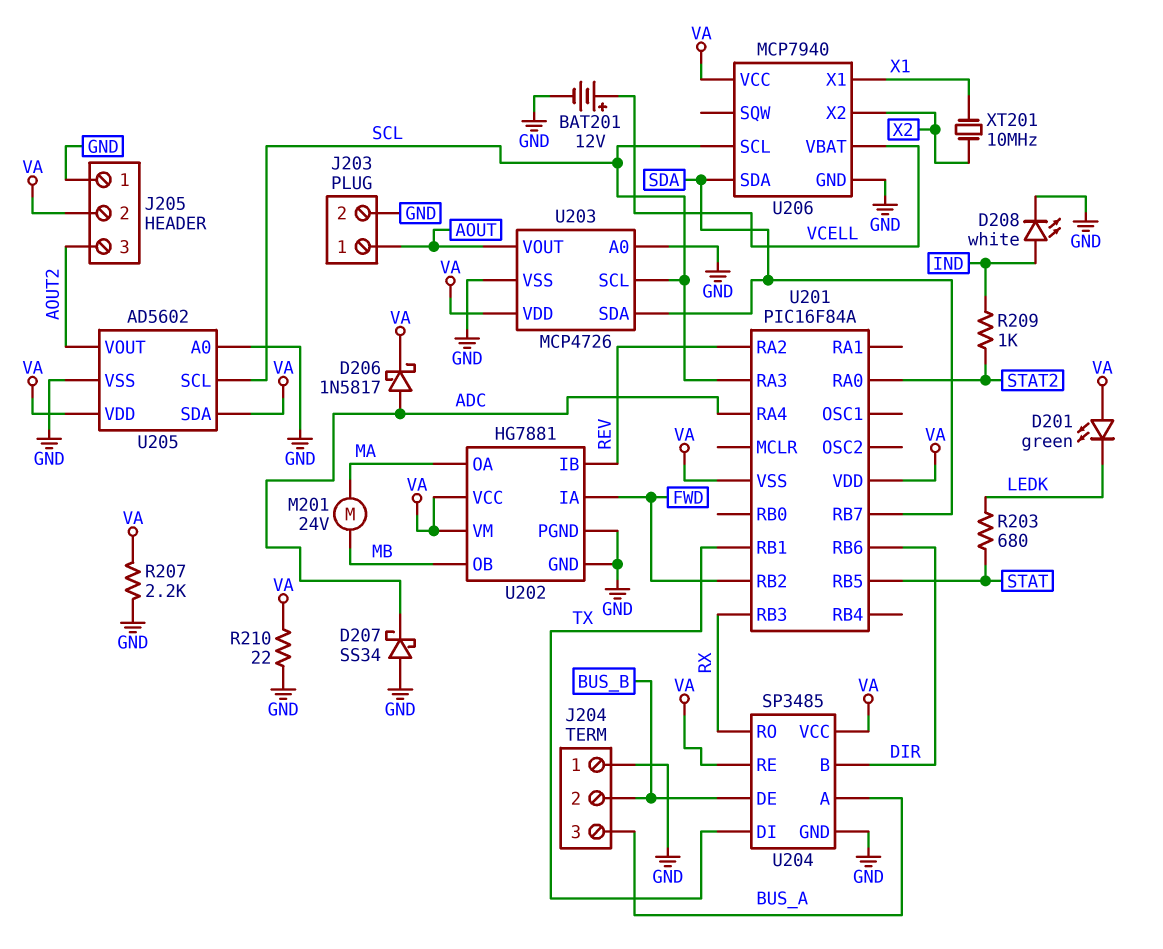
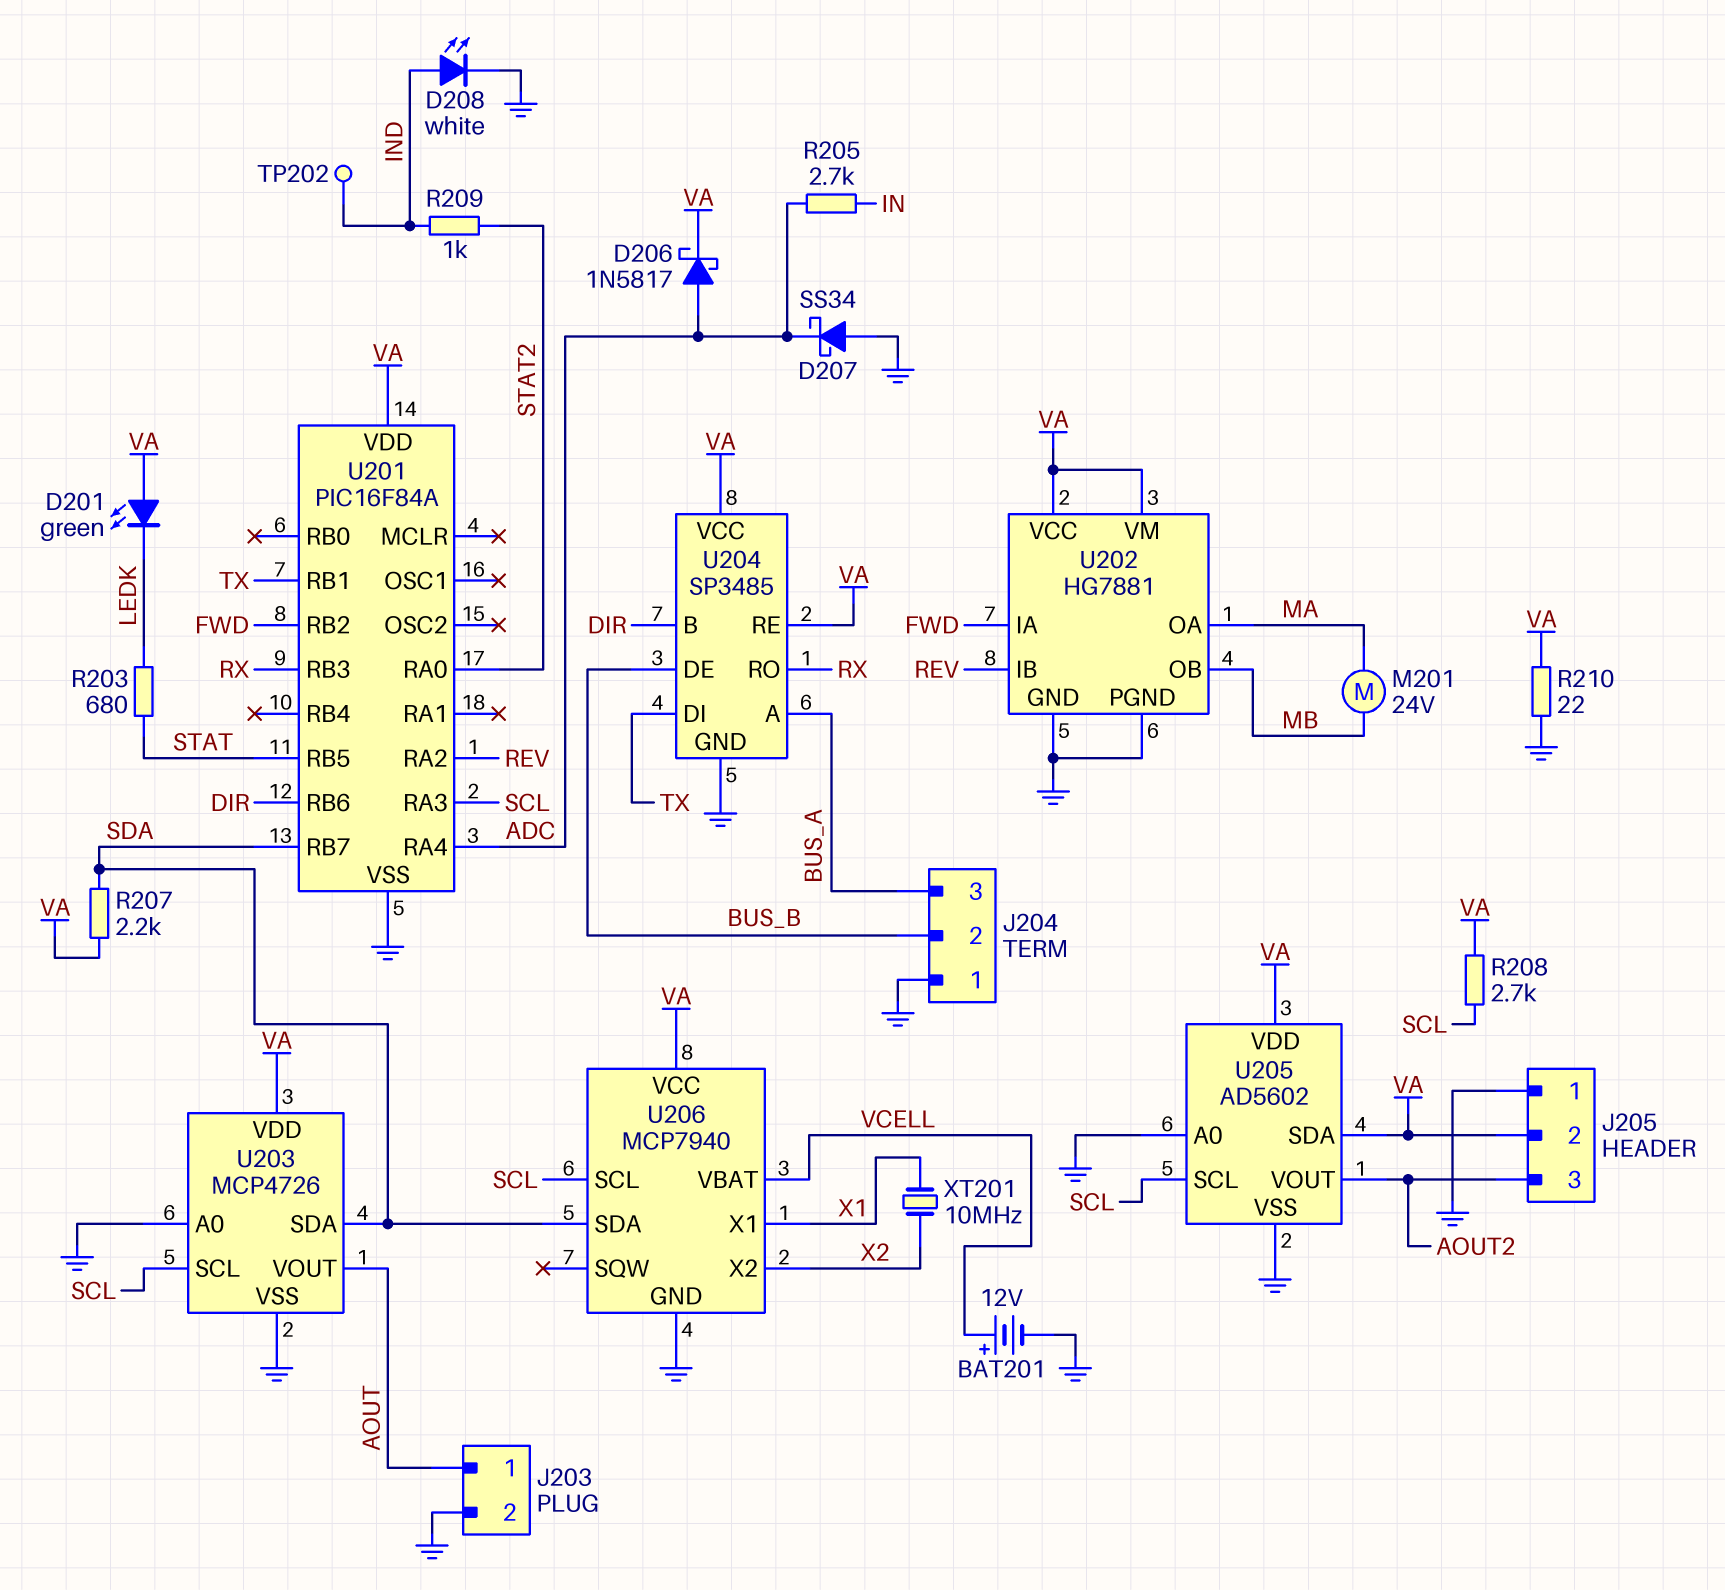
R205: none -> 2.7k (ADC, IN)
R207: 2.2k (GND, VA) -> 2.2k (SDA, VA)
R208: none -> 2.7k (SCL, VA)
TP202: none -> test point (IND)
U201 pin VSS: VA -> GND

